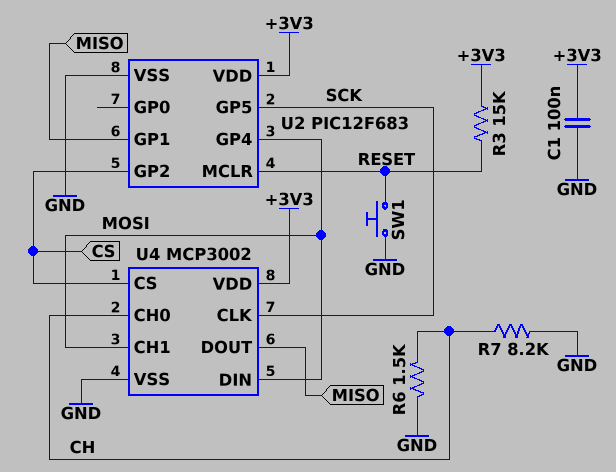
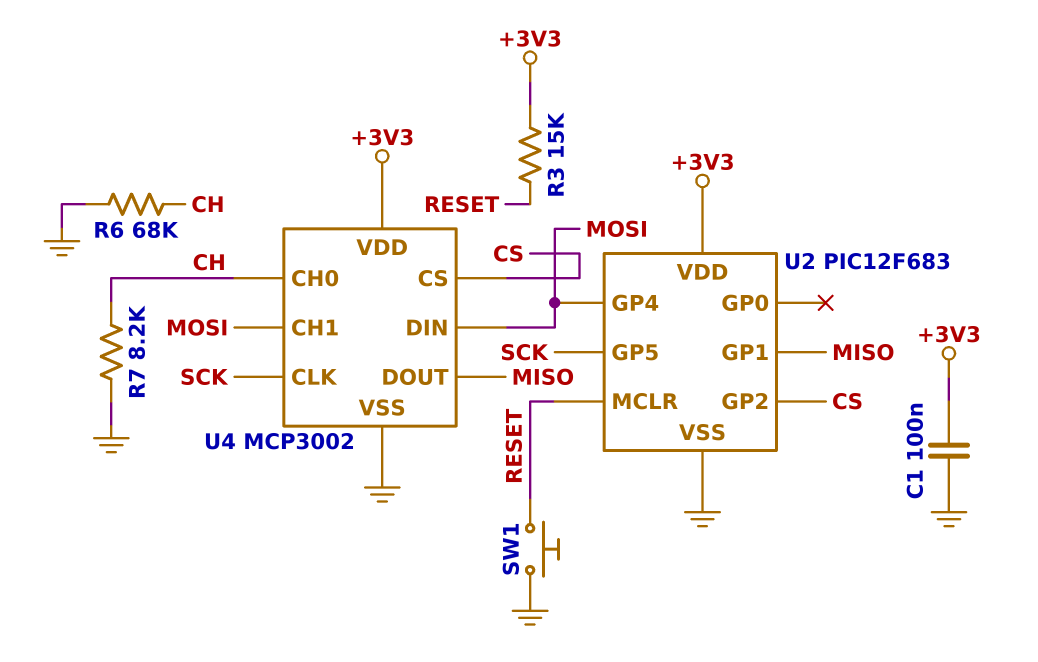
R6: 1.5k (CH, GND) -> 68k (CH, GND)

